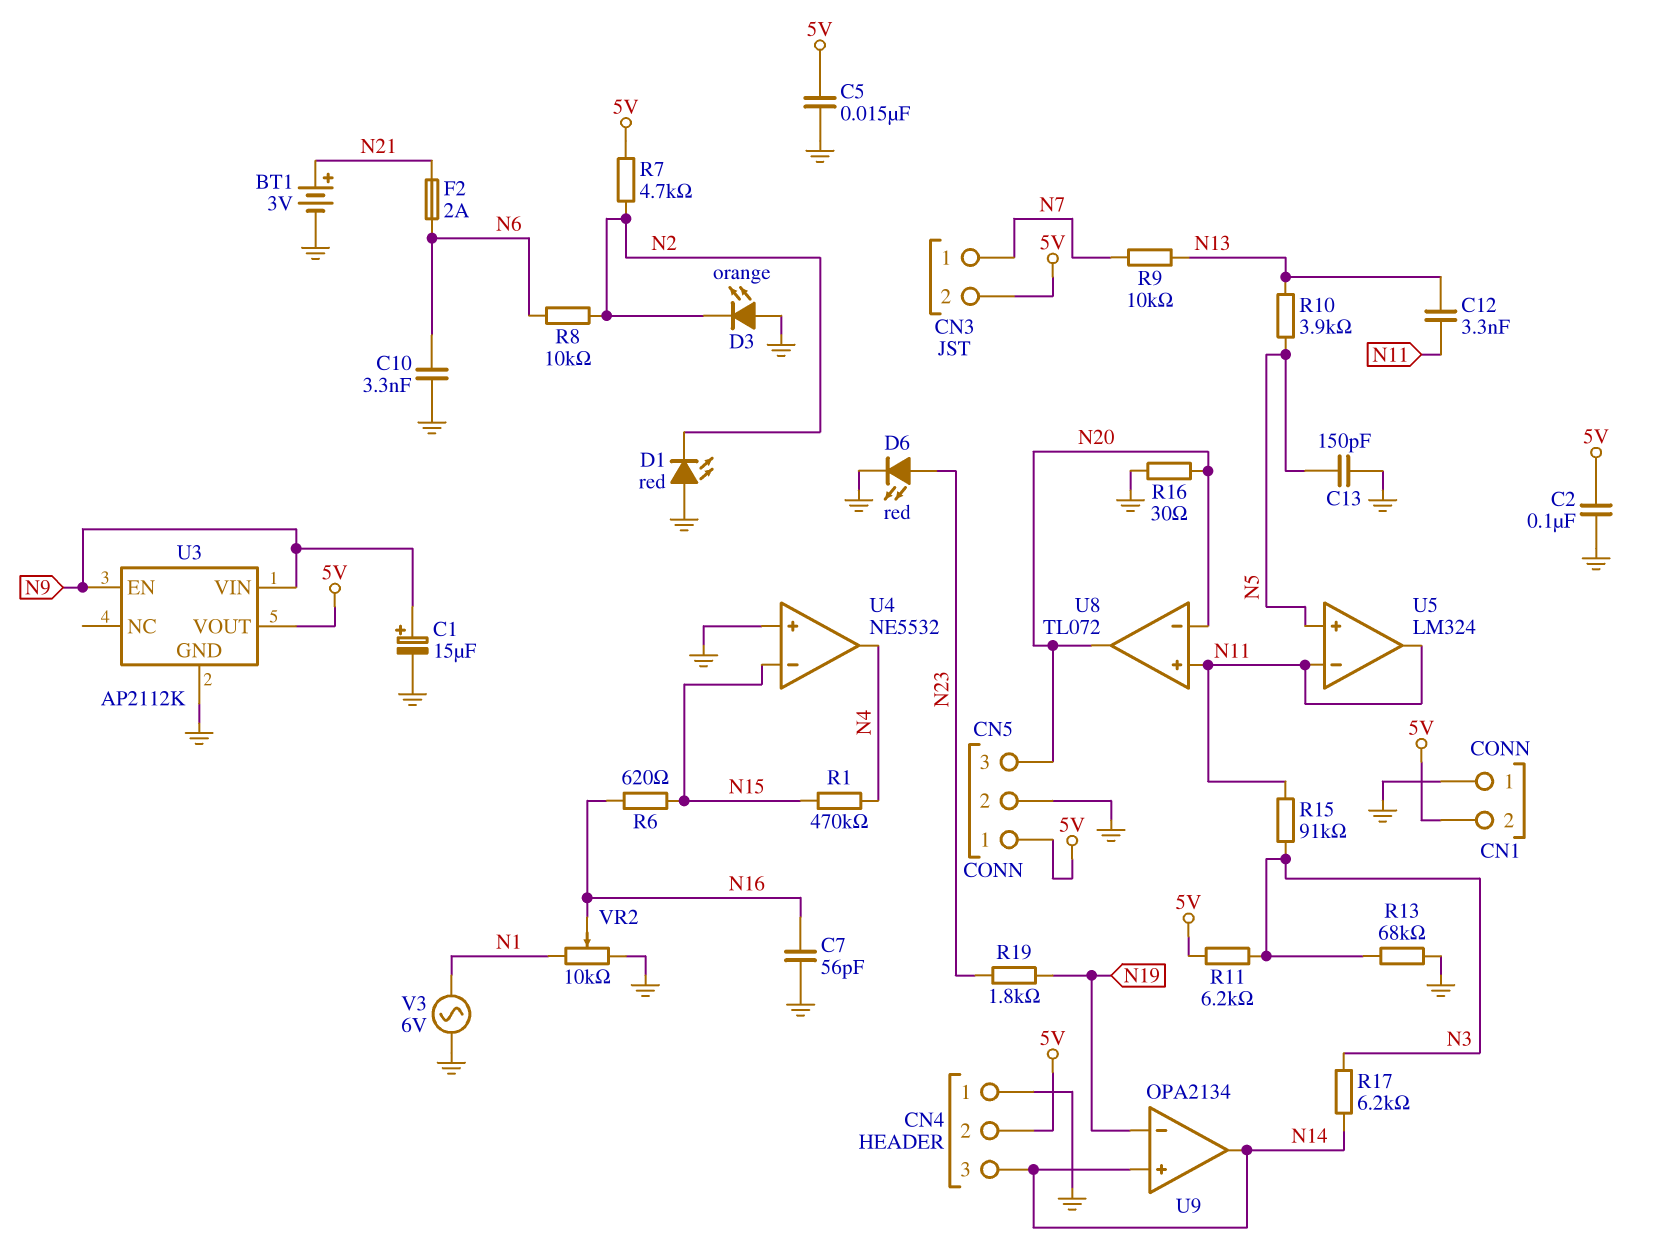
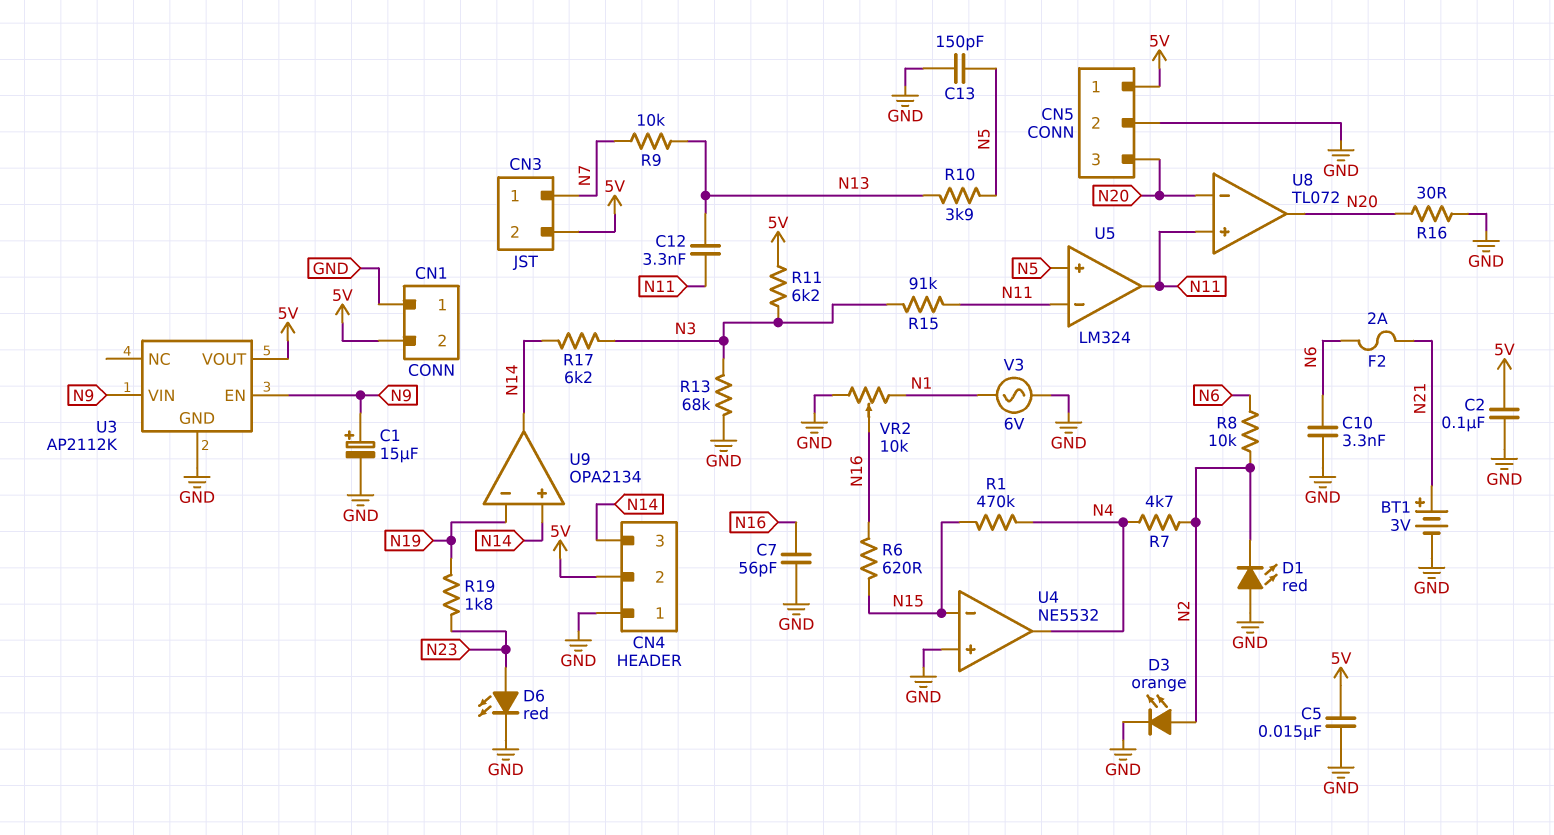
D3: LED orange (A GND, K N2) -> LED orange (A N2, K GND)
R7: 4.7k (5V, N2) -> 4.7k (N2, N4)

